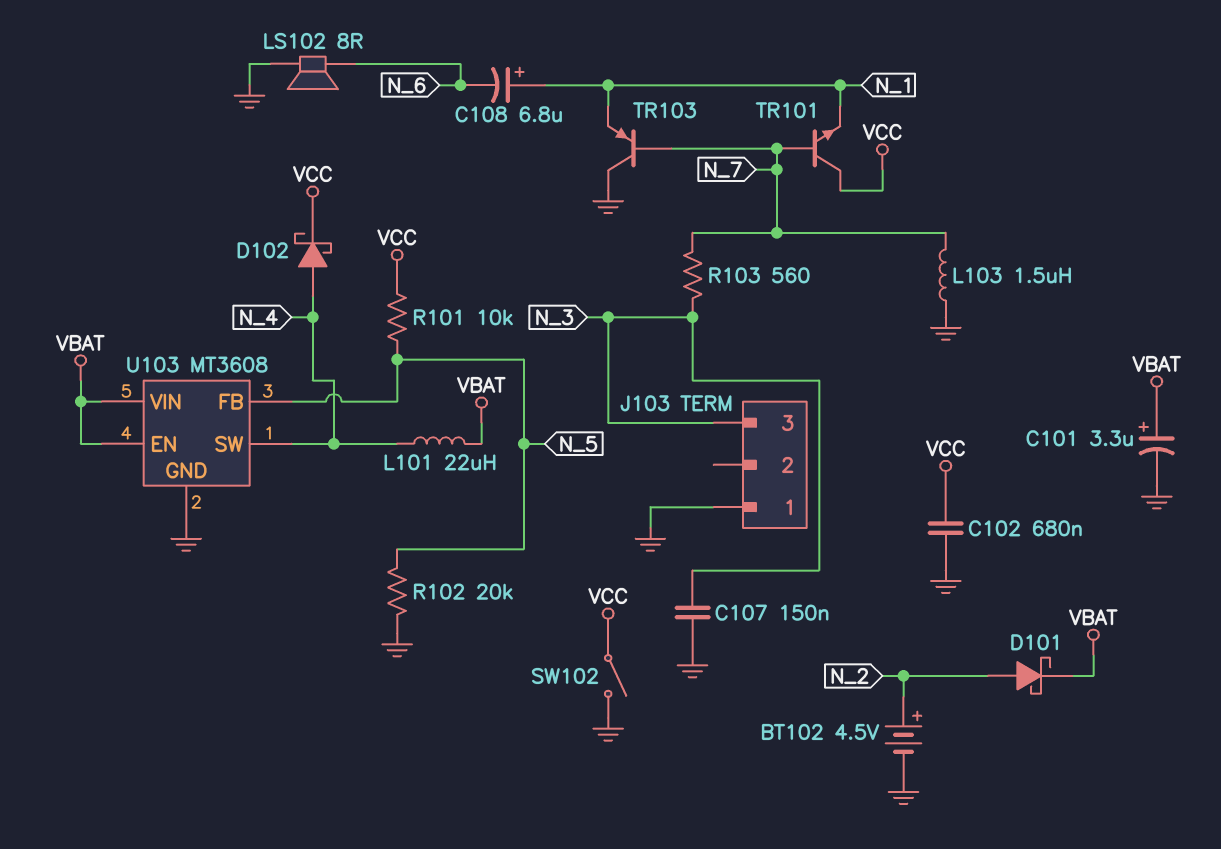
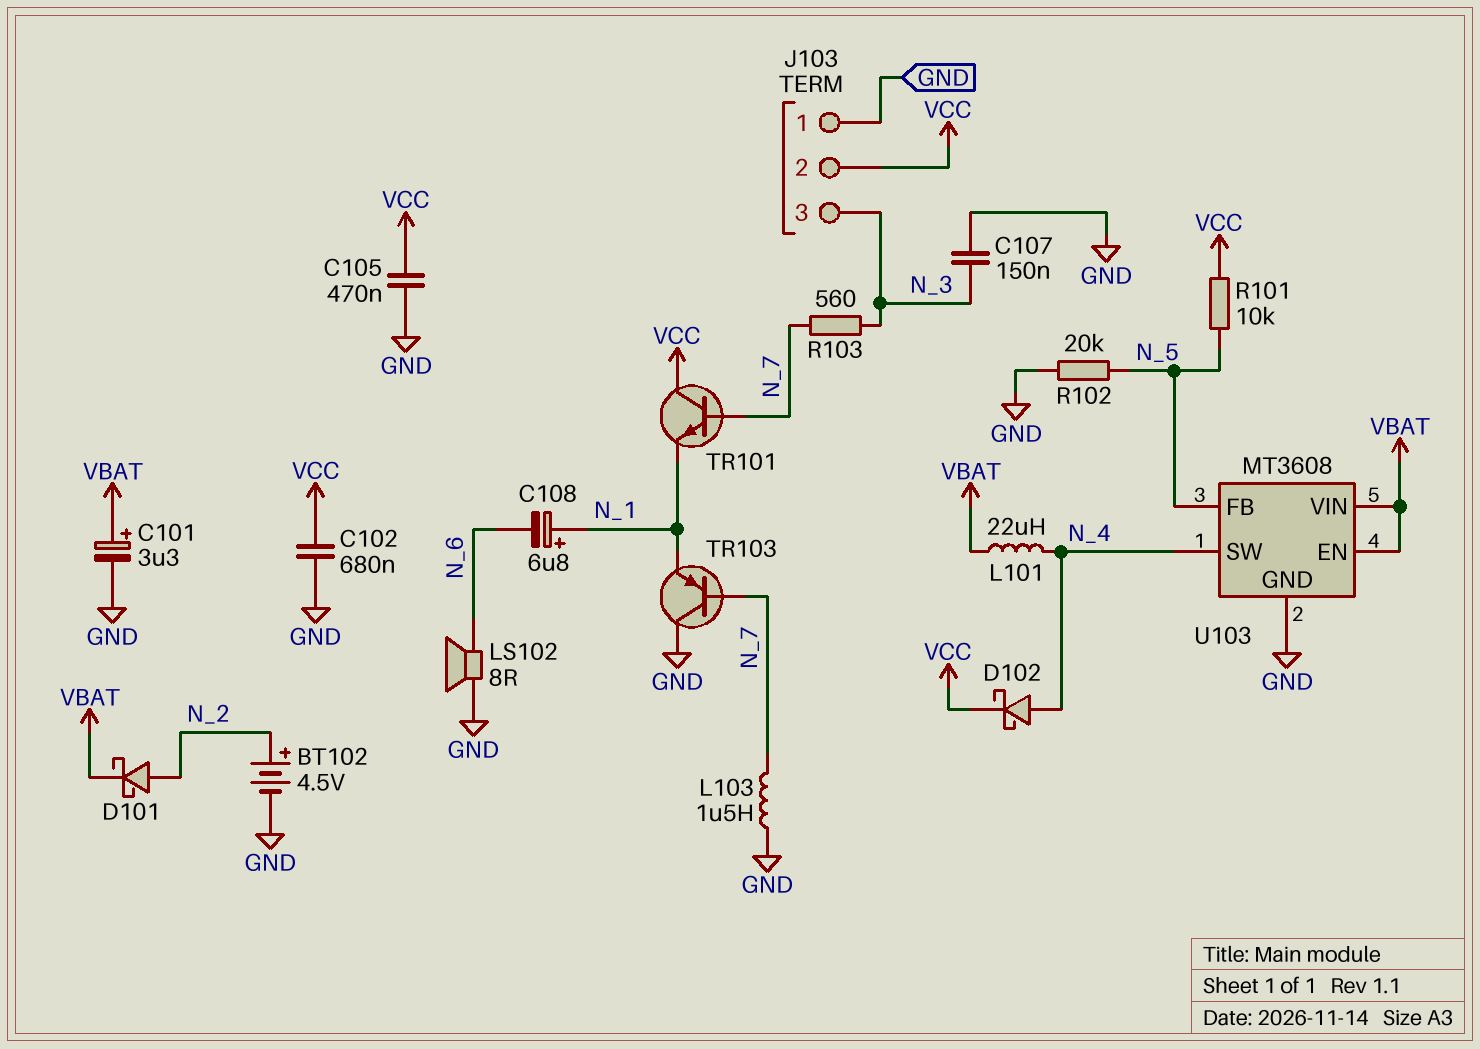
C105: none -> 470nF (GND, VCC)
J103 pin 2: none -> VCC
SW102: switch (GND, VCC) -> none

